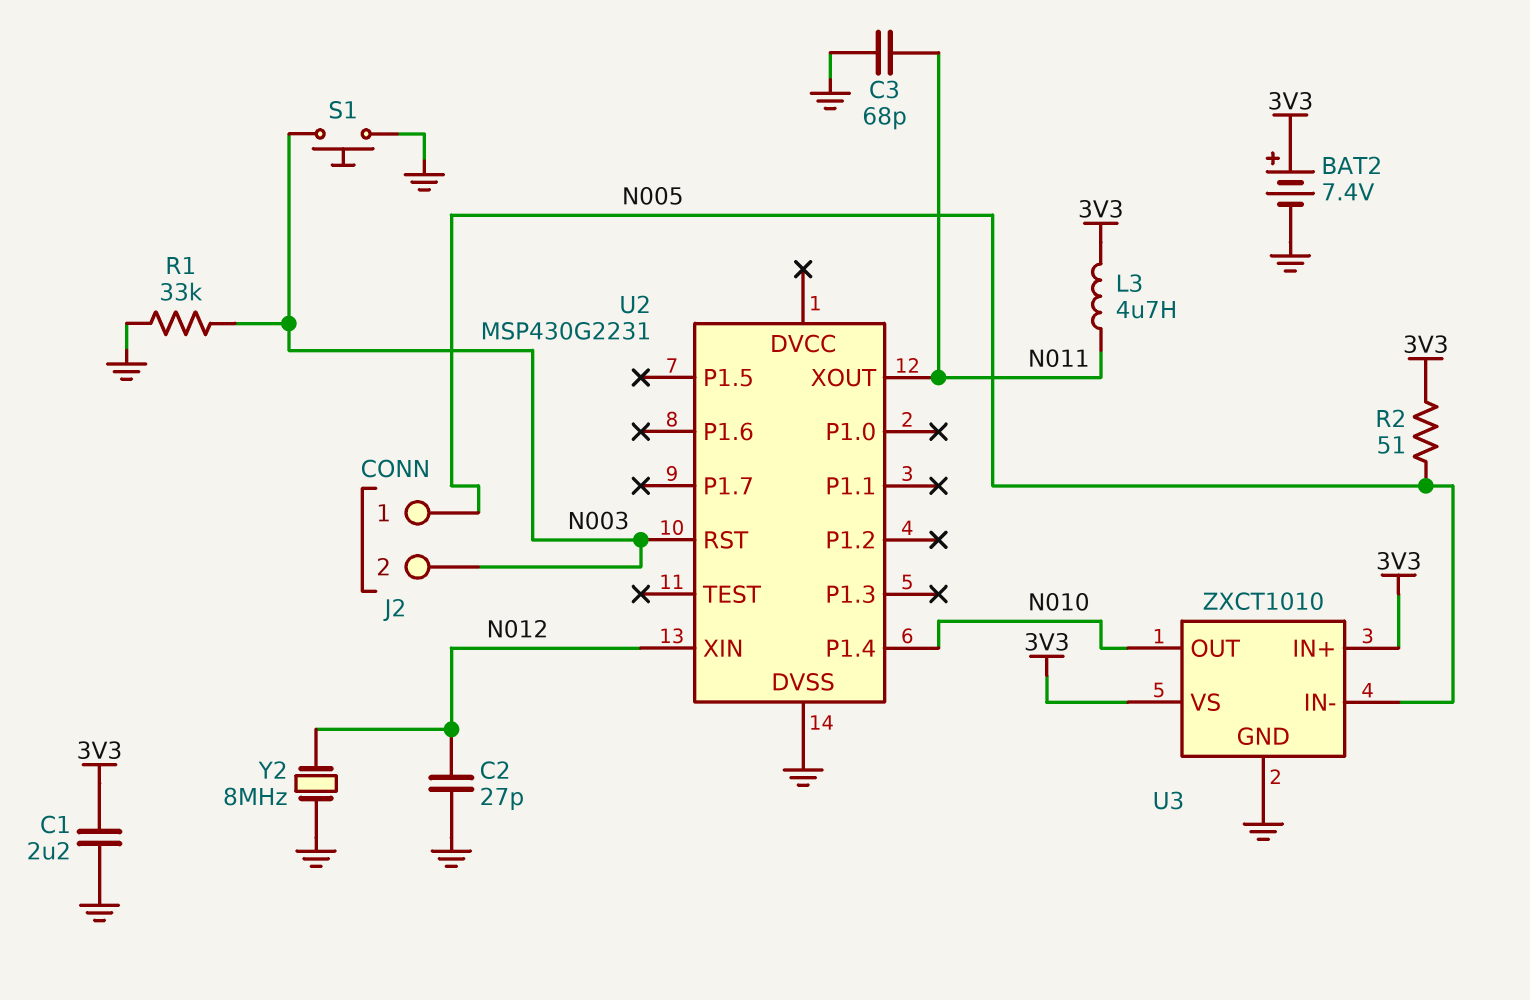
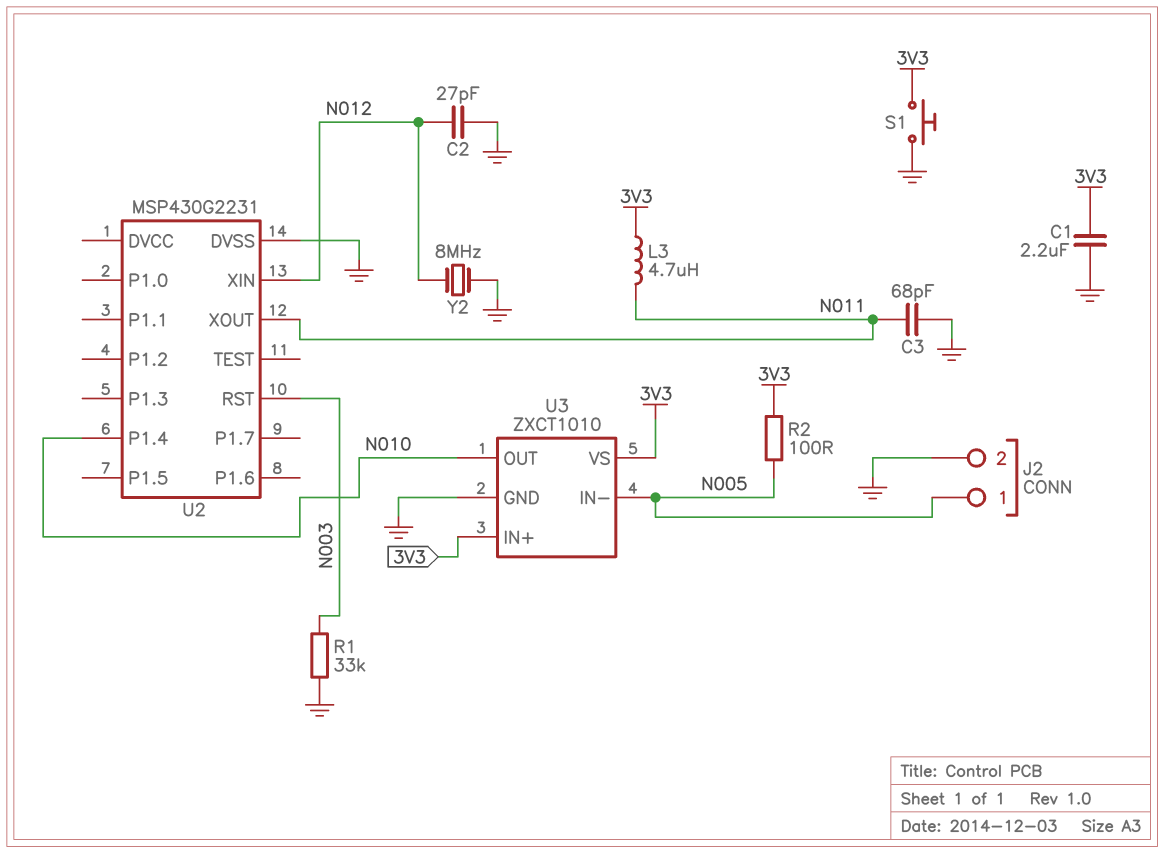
BAT2: 7.4V (plus 3V3, minus GND) -> none
J2 pin 2: N003 -> GND
R2: 51 (3V3, N005) -> 100 (3V3, N005)
S1: button (GND, N003) -> button (3V3, GND)

